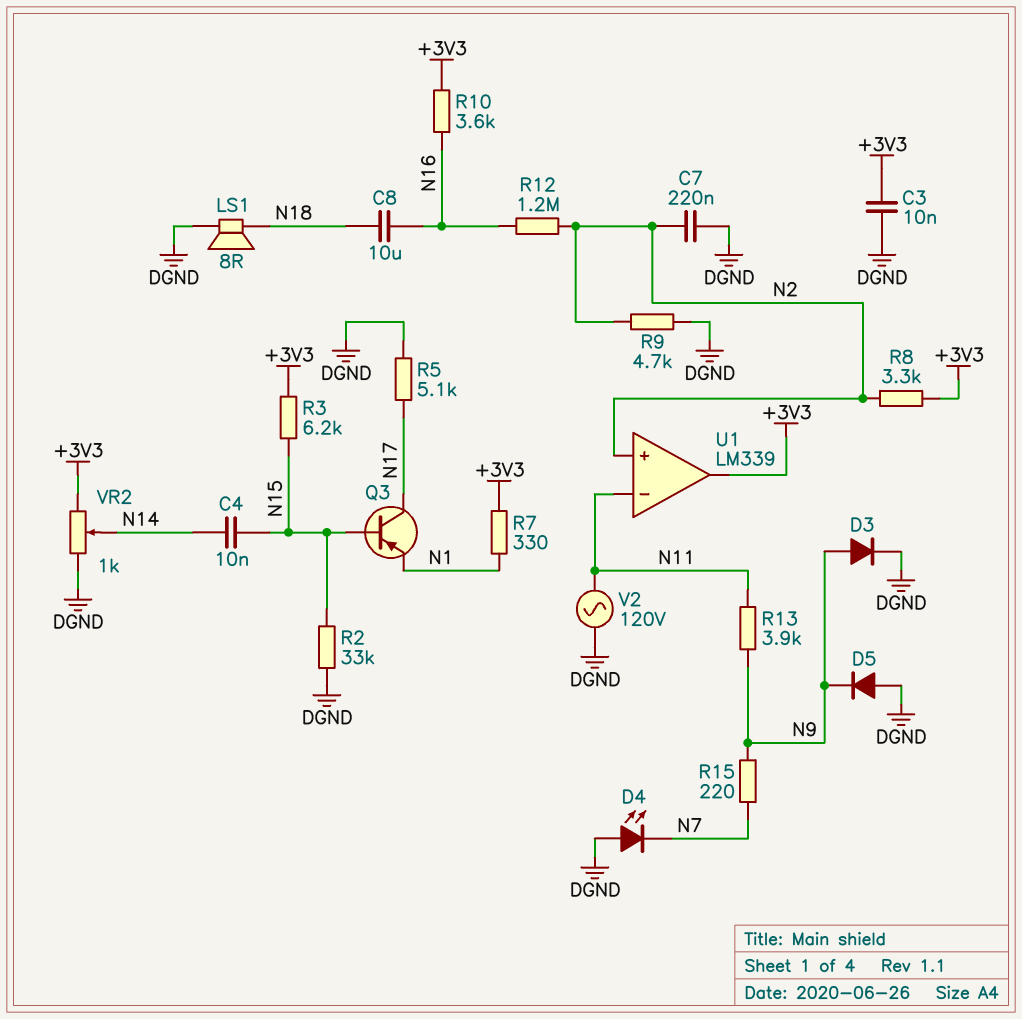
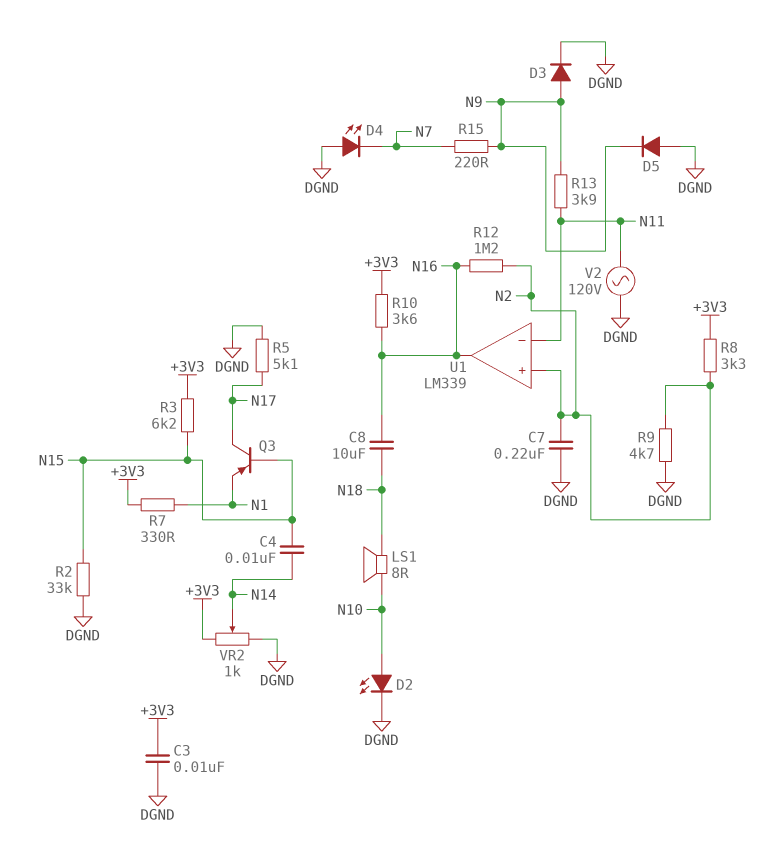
D2: none -> LED (A N10, K DGND)
LS1: speaker 8R (DGND, N18) -> speaker 8R (N10, N18)
U1 pin out: +3V3 -> N16

